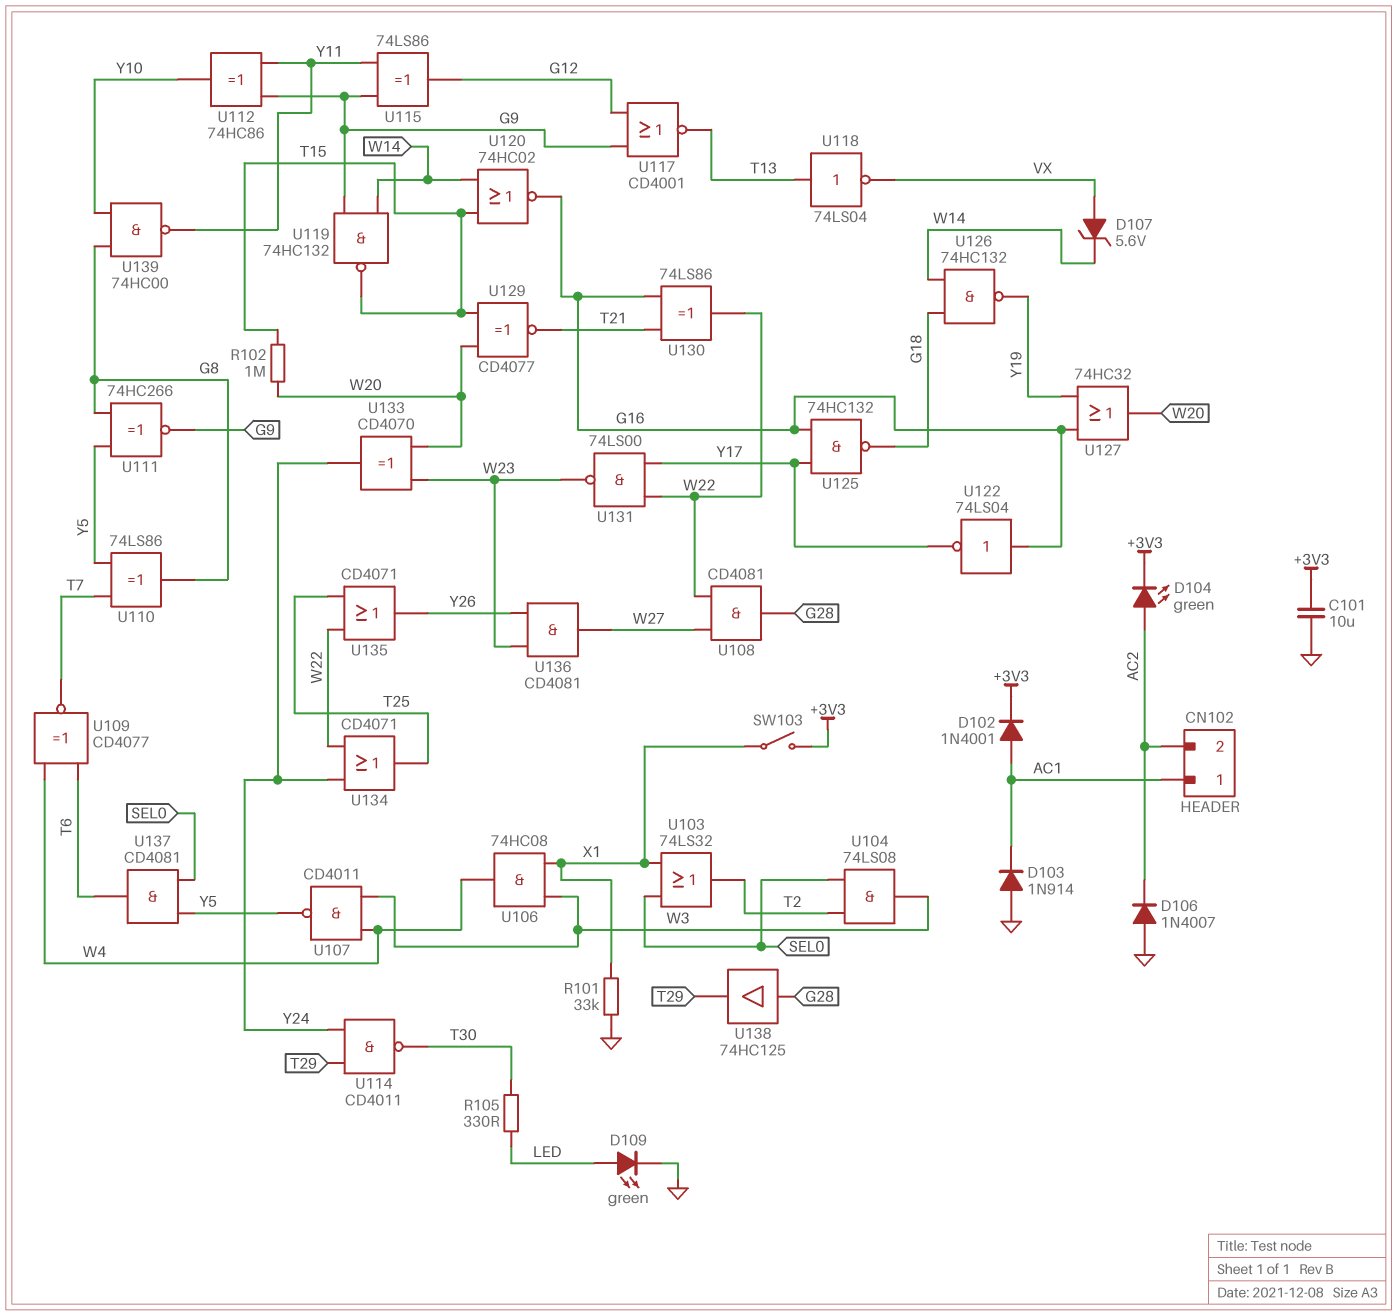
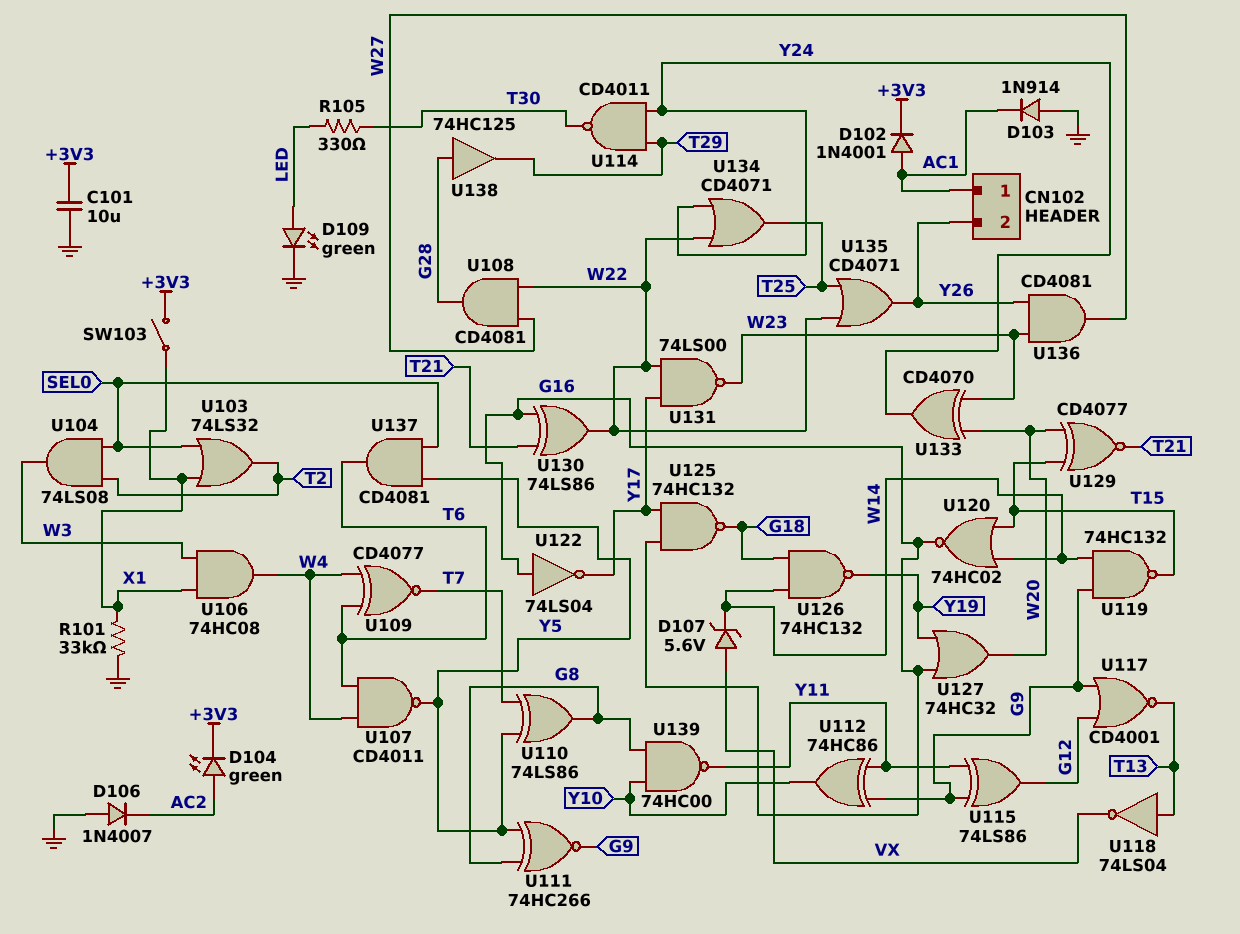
CN102 pin 2: AC2 -> Y26
R102: 1M (T15, W20) -> none
U107: NAND CD4011 (in W3, in W4, out Y5) -> NAND CD4011 (in T6, in W4, out Y5)

